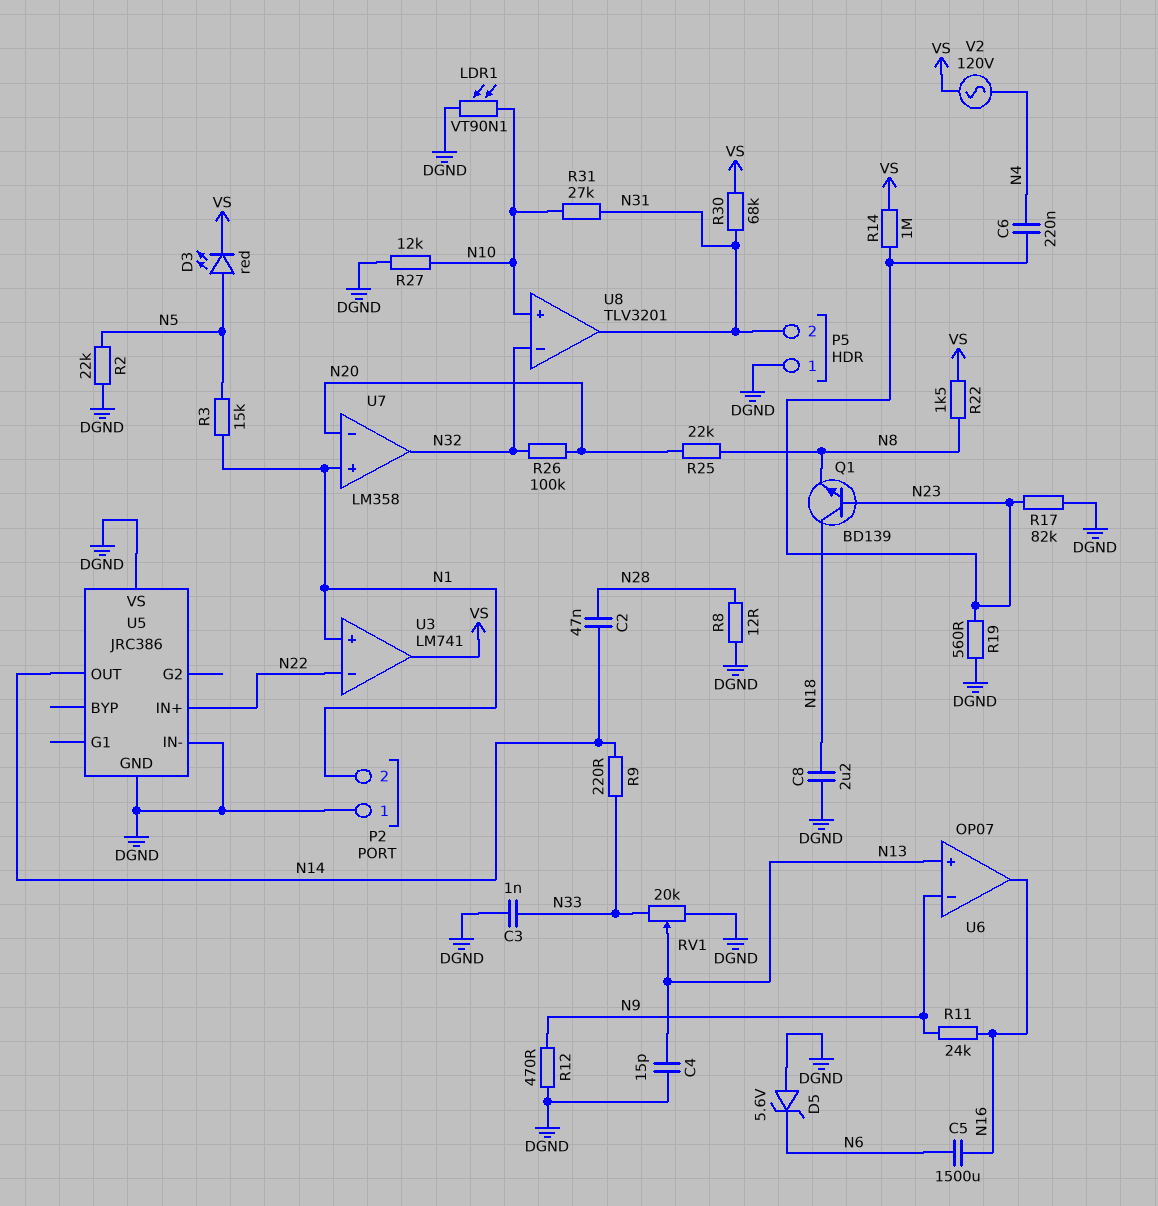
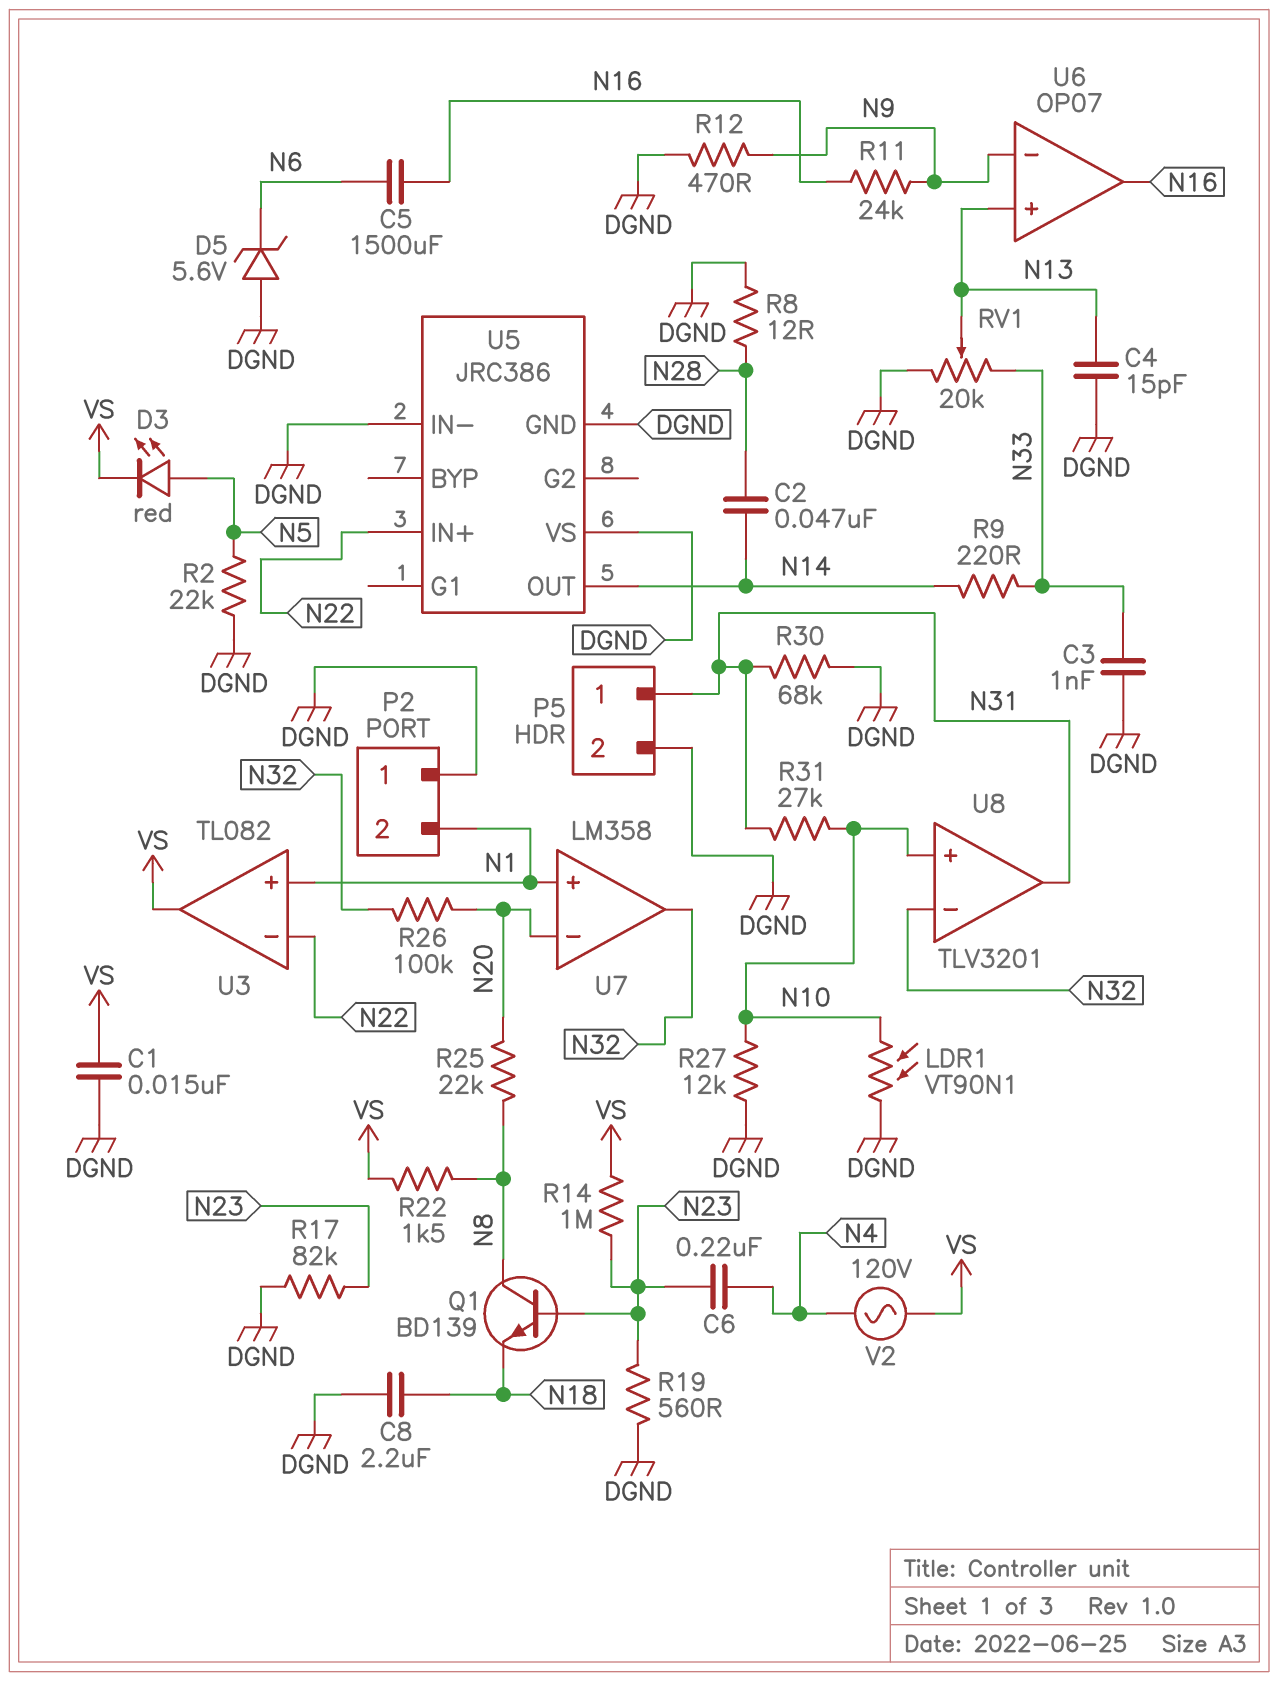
C1: none -> 15nF (DGND, VS)
P5 pin 1: DGND -> N31
P5 pin 2: N31 -> DGND
Q1: NPN BD139 (B N23, C N18, E N8) -> NPN BD139 (B N23, C N8, E N18)
R3: 15k (N1, N5) -> none
R30: 68k (N31, VS) -> 68k (DGND, N31)
U3: LM741 -> TL082

